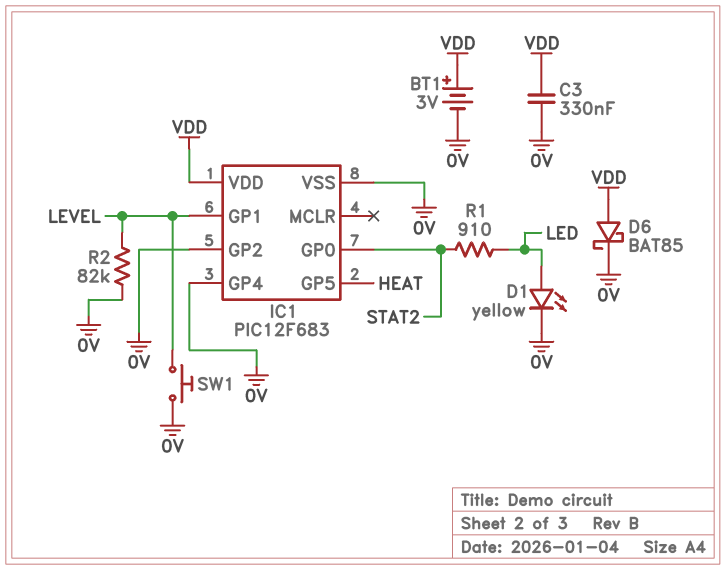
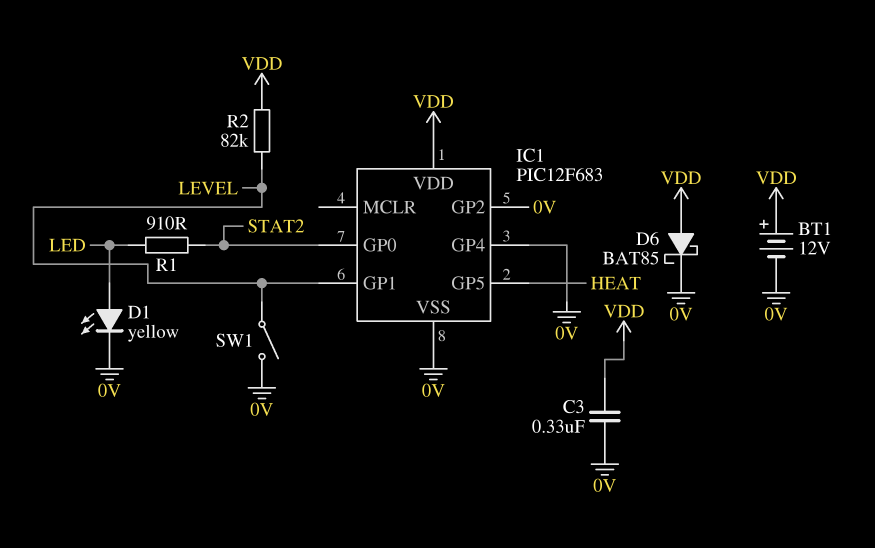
BT1: 3V (plus VDD, minus 0V) -> 12V (plus VDD, minus 0V)
R2: 82k (0V, LEVEL) -> 82k (LEVEL, VDD)
SW1: button (0V, LEVEL) -> switch (0V, LEVEL)

